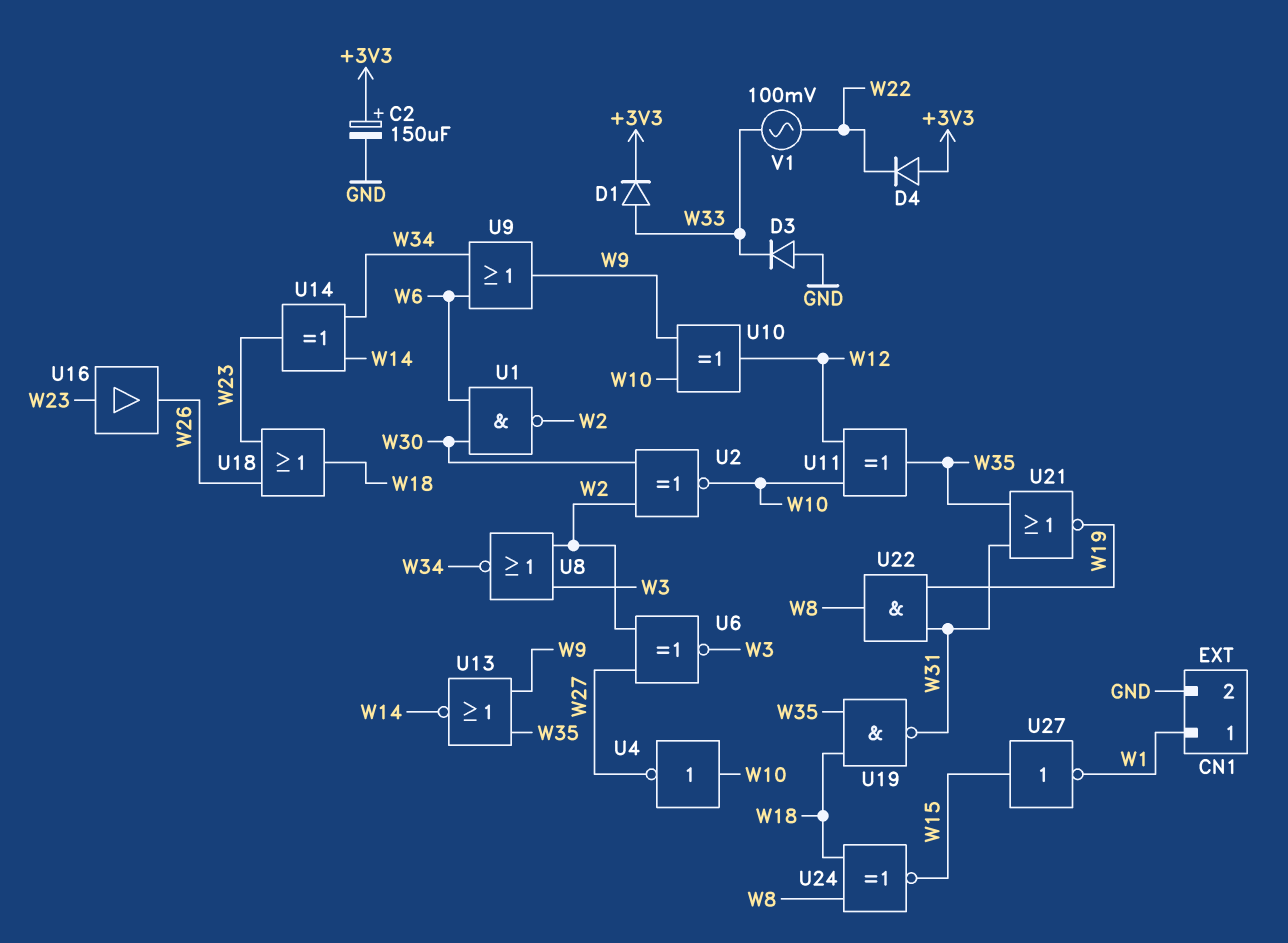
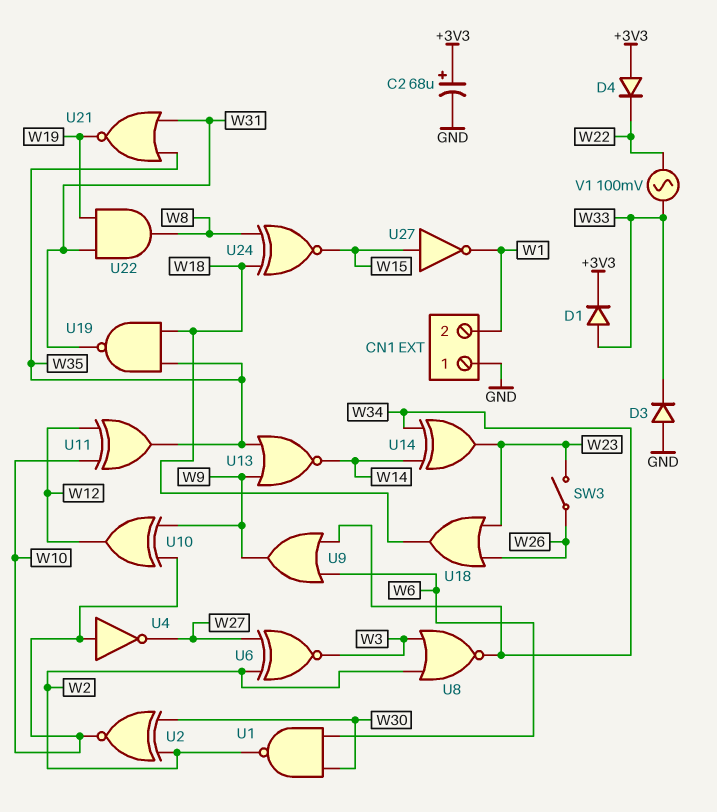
C2: 150uF (plus +3V3, minus GND) -> 68uF (plus +3V3, minus GND)
CN1 pin 1: W1 -> GND
CN1 pin 2: GND -> W1
SW3: none -> switch (W23, W26)
U16: buffer (in W23, out W26) -> none

